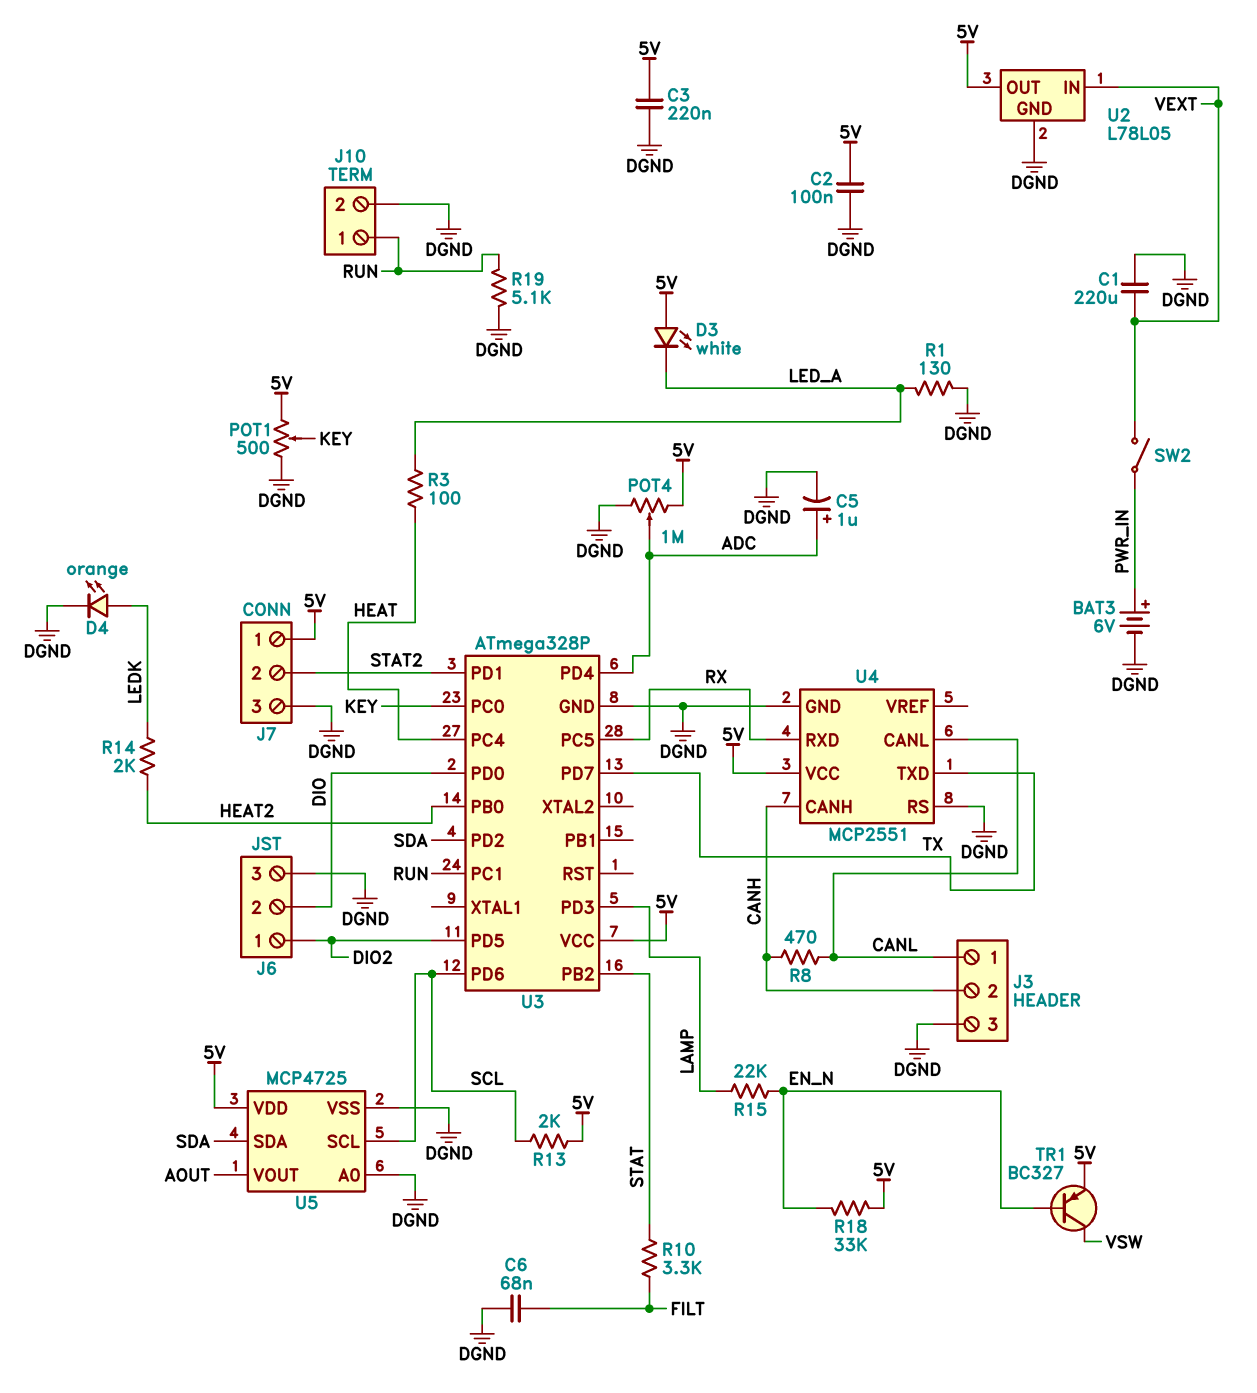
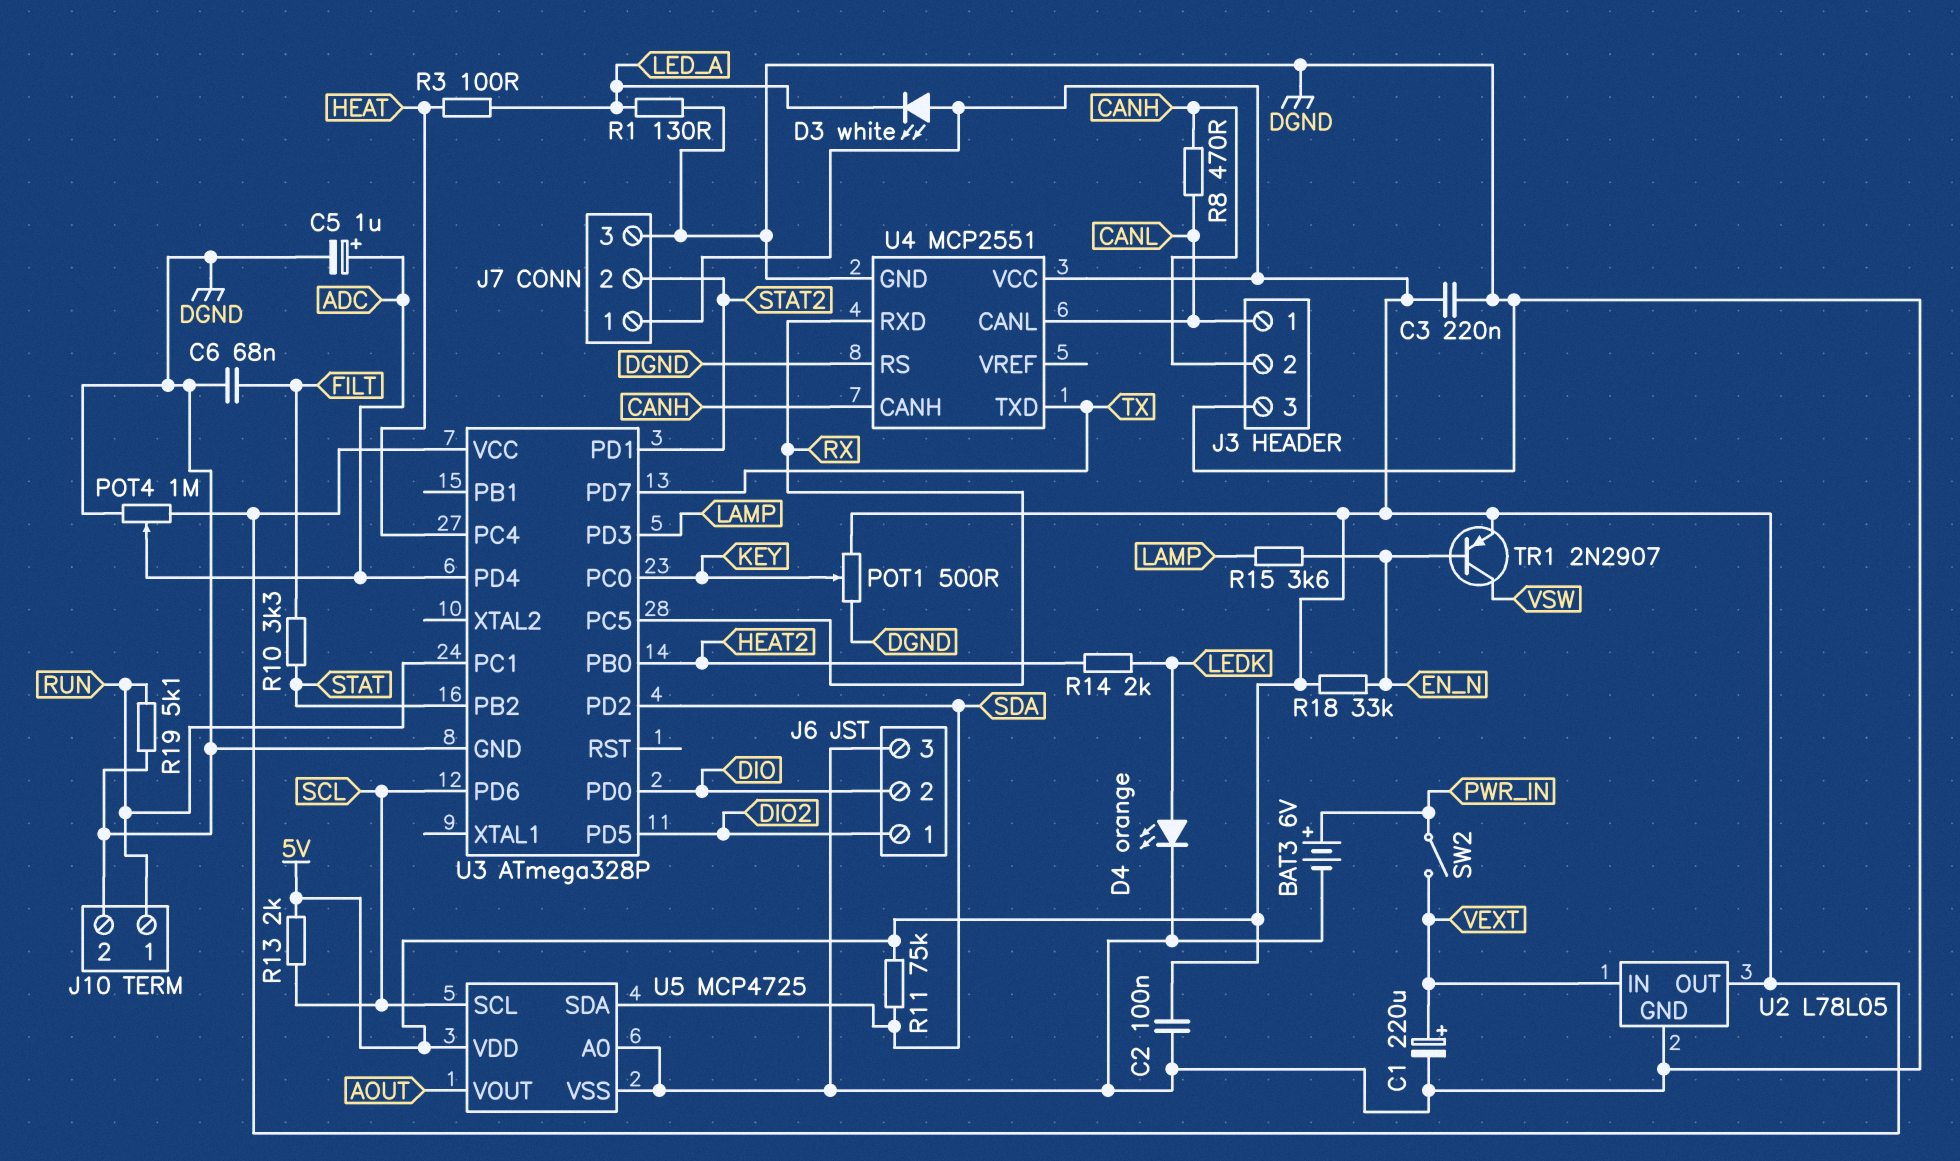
C1: 220uF (DGND, VEXT) -> 220uF (plus VEXT, minus DGND)
R11: none -> 75k (5V, SDA)
R15: 22k (EN_N, LAMP) -> 3.6k (EN_N, LAMP)
TR1: PNP BC327 (B EN_N, C VSW, E 5V) -> PNP 2N2907 (B EN_N, C VSW, E 5V)

